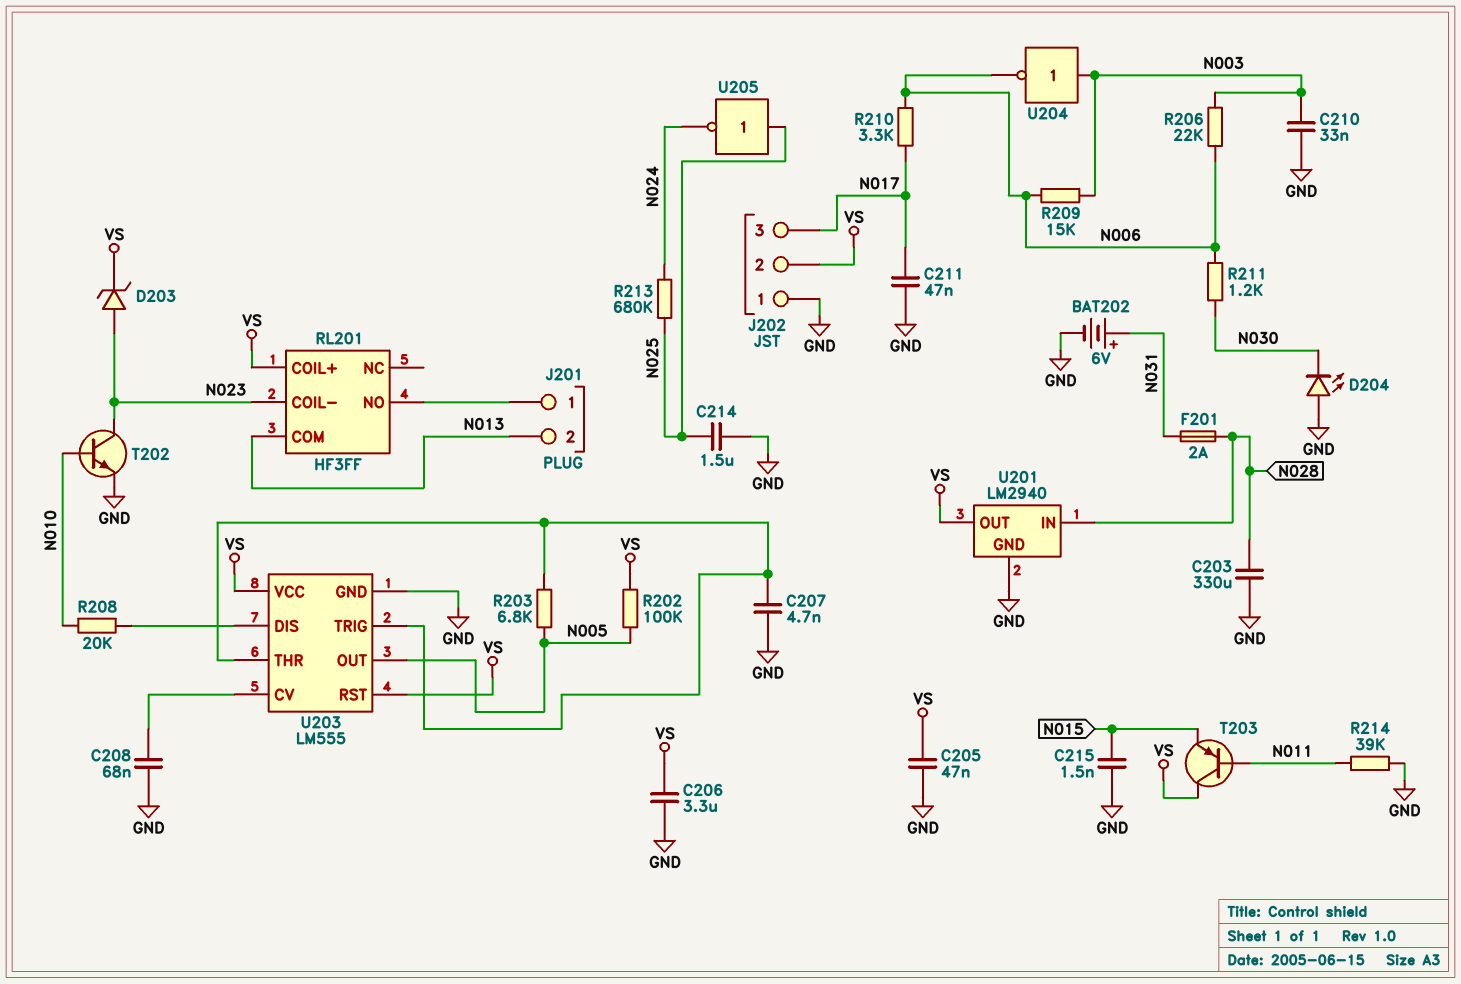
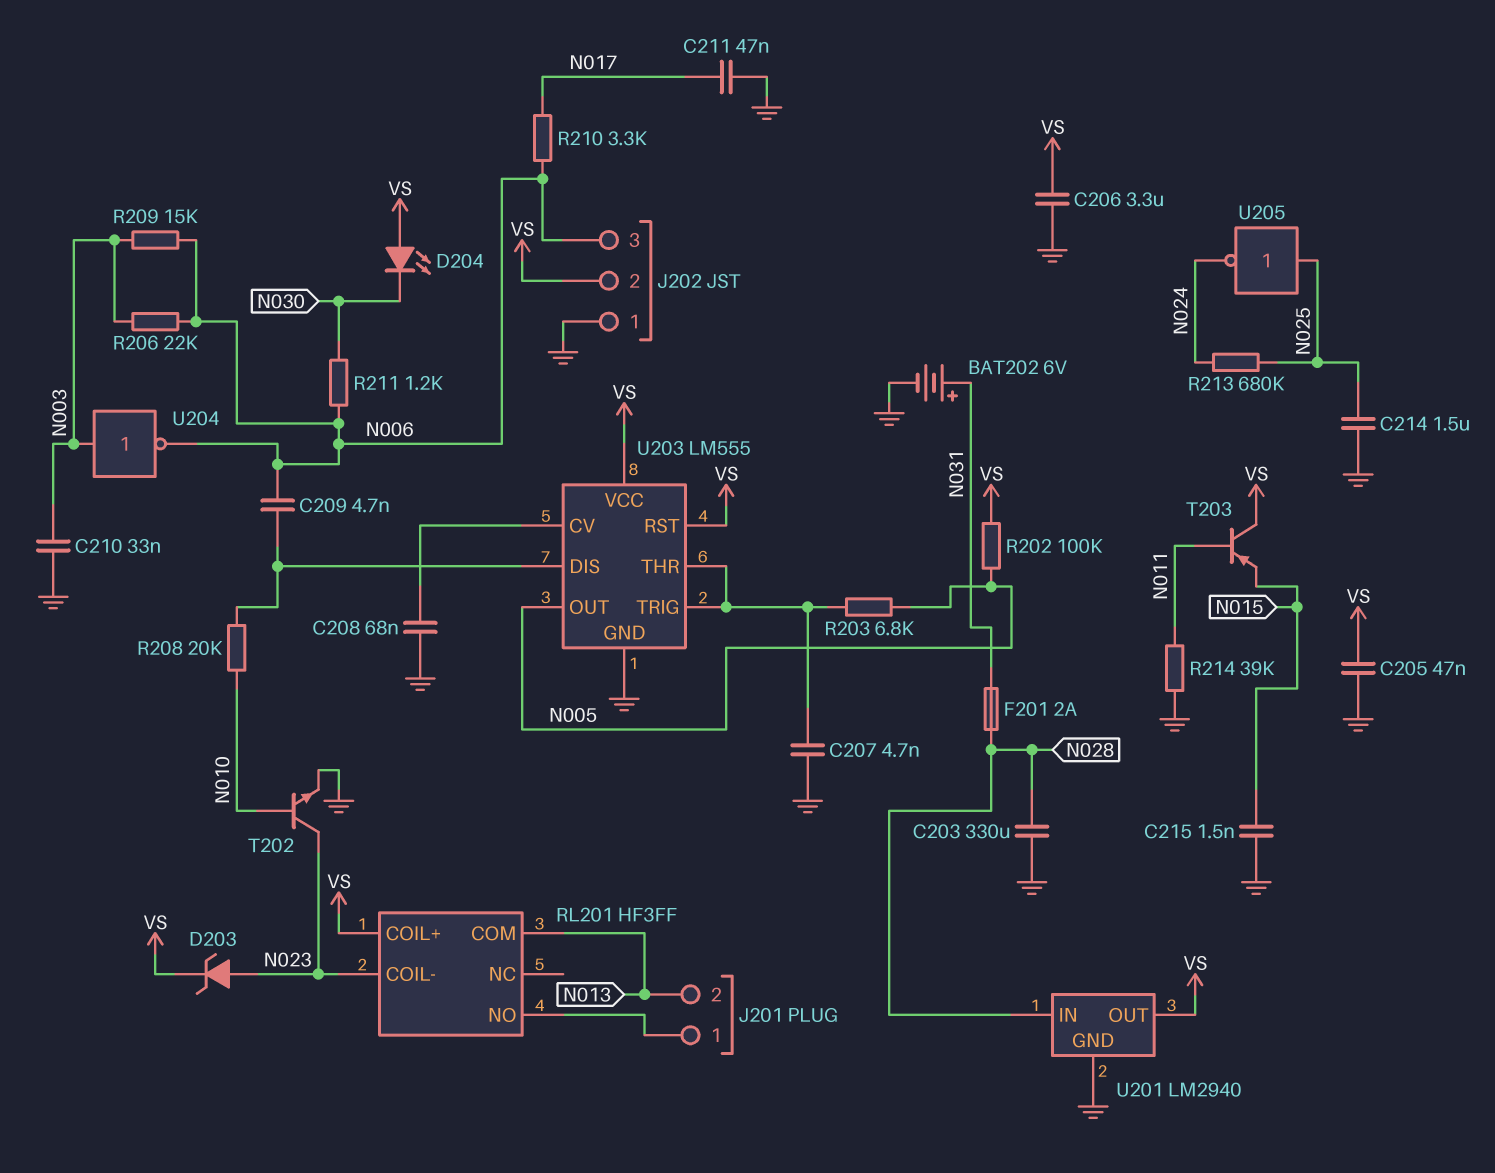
C209: none -> 4.7nF (N006, U203/DIS)
D204: LED (A GND, K N030) -> LED (A VS, K N030)
J202 pin 3: N017 -> N006

